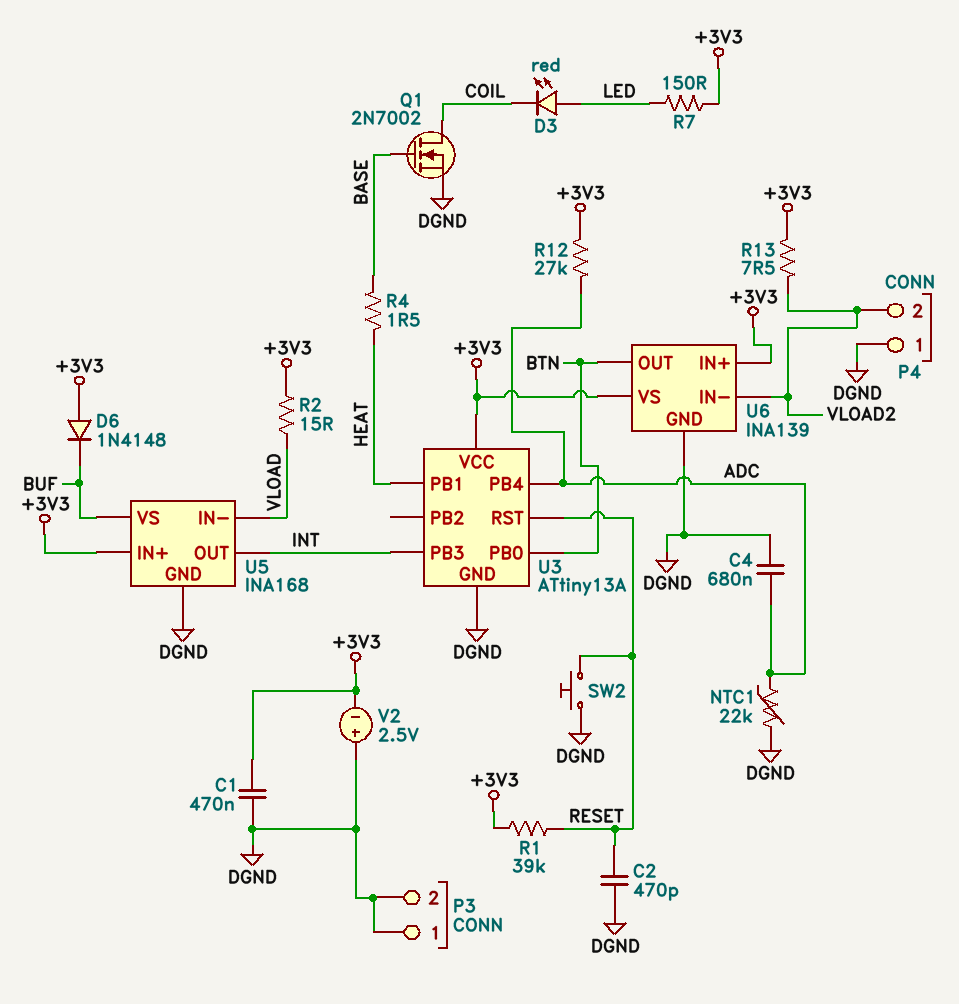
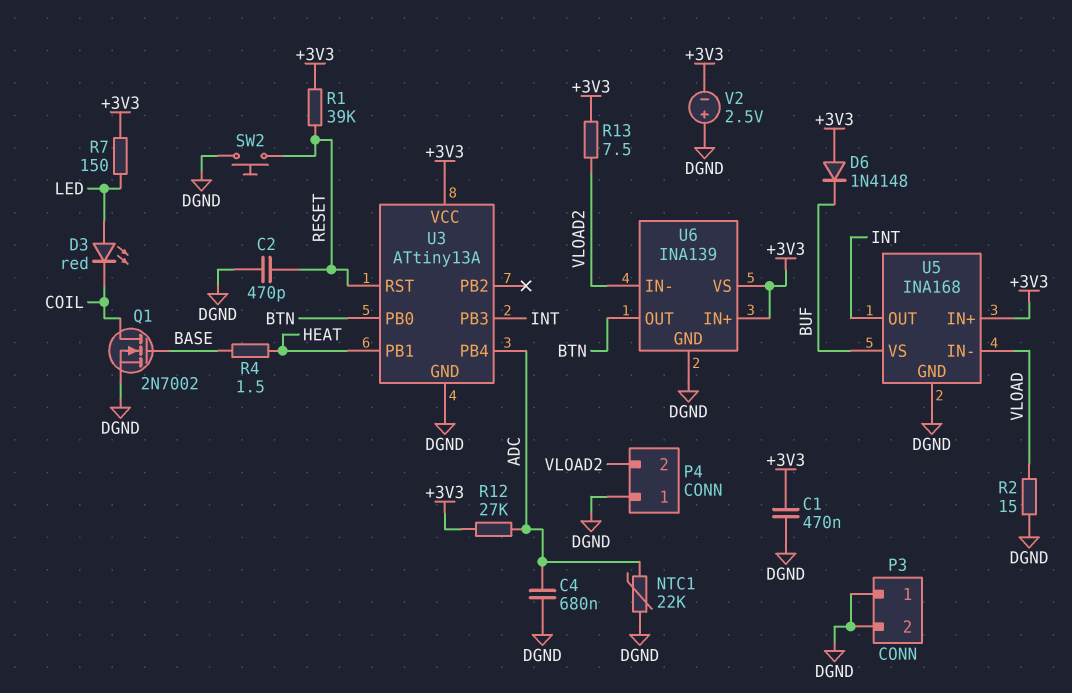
R2: 15 (+3V3, VLOAD) -> 15 (DGND, VLOAD)

